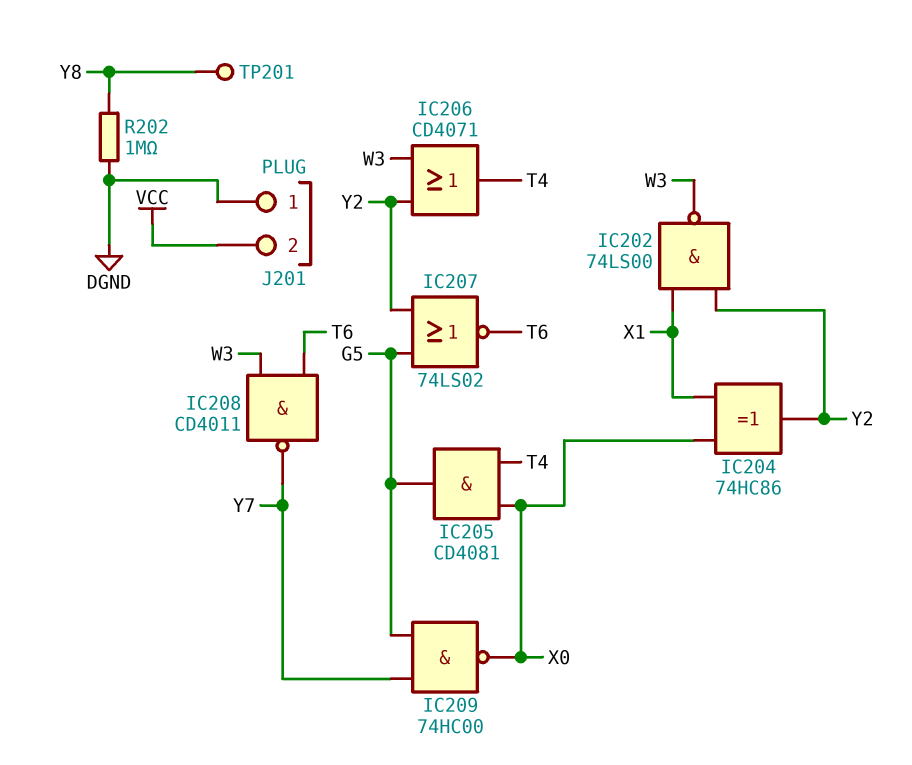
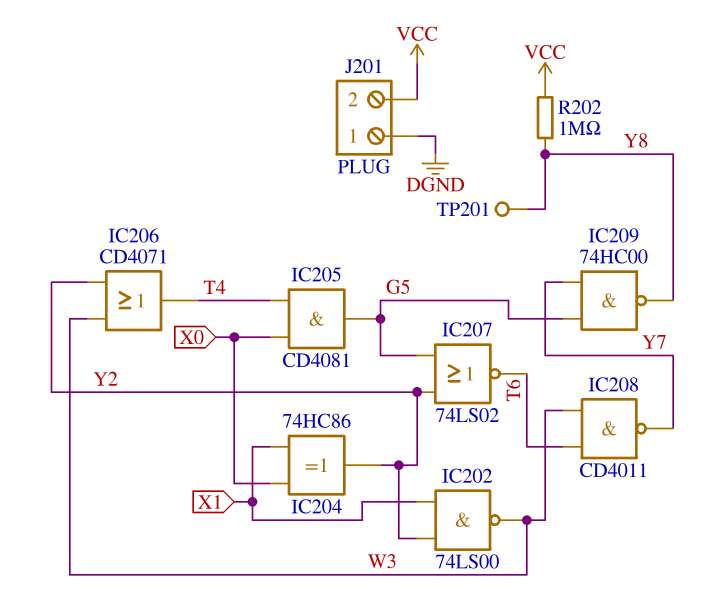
IC209: NAND 74HC00 (in G5, in Y7, out X0) -> NAND 74HC00 (in G5, in Y7, out Y8)
R202: 1M (DGND, Y8) -> 1M (VCC, Y8)

